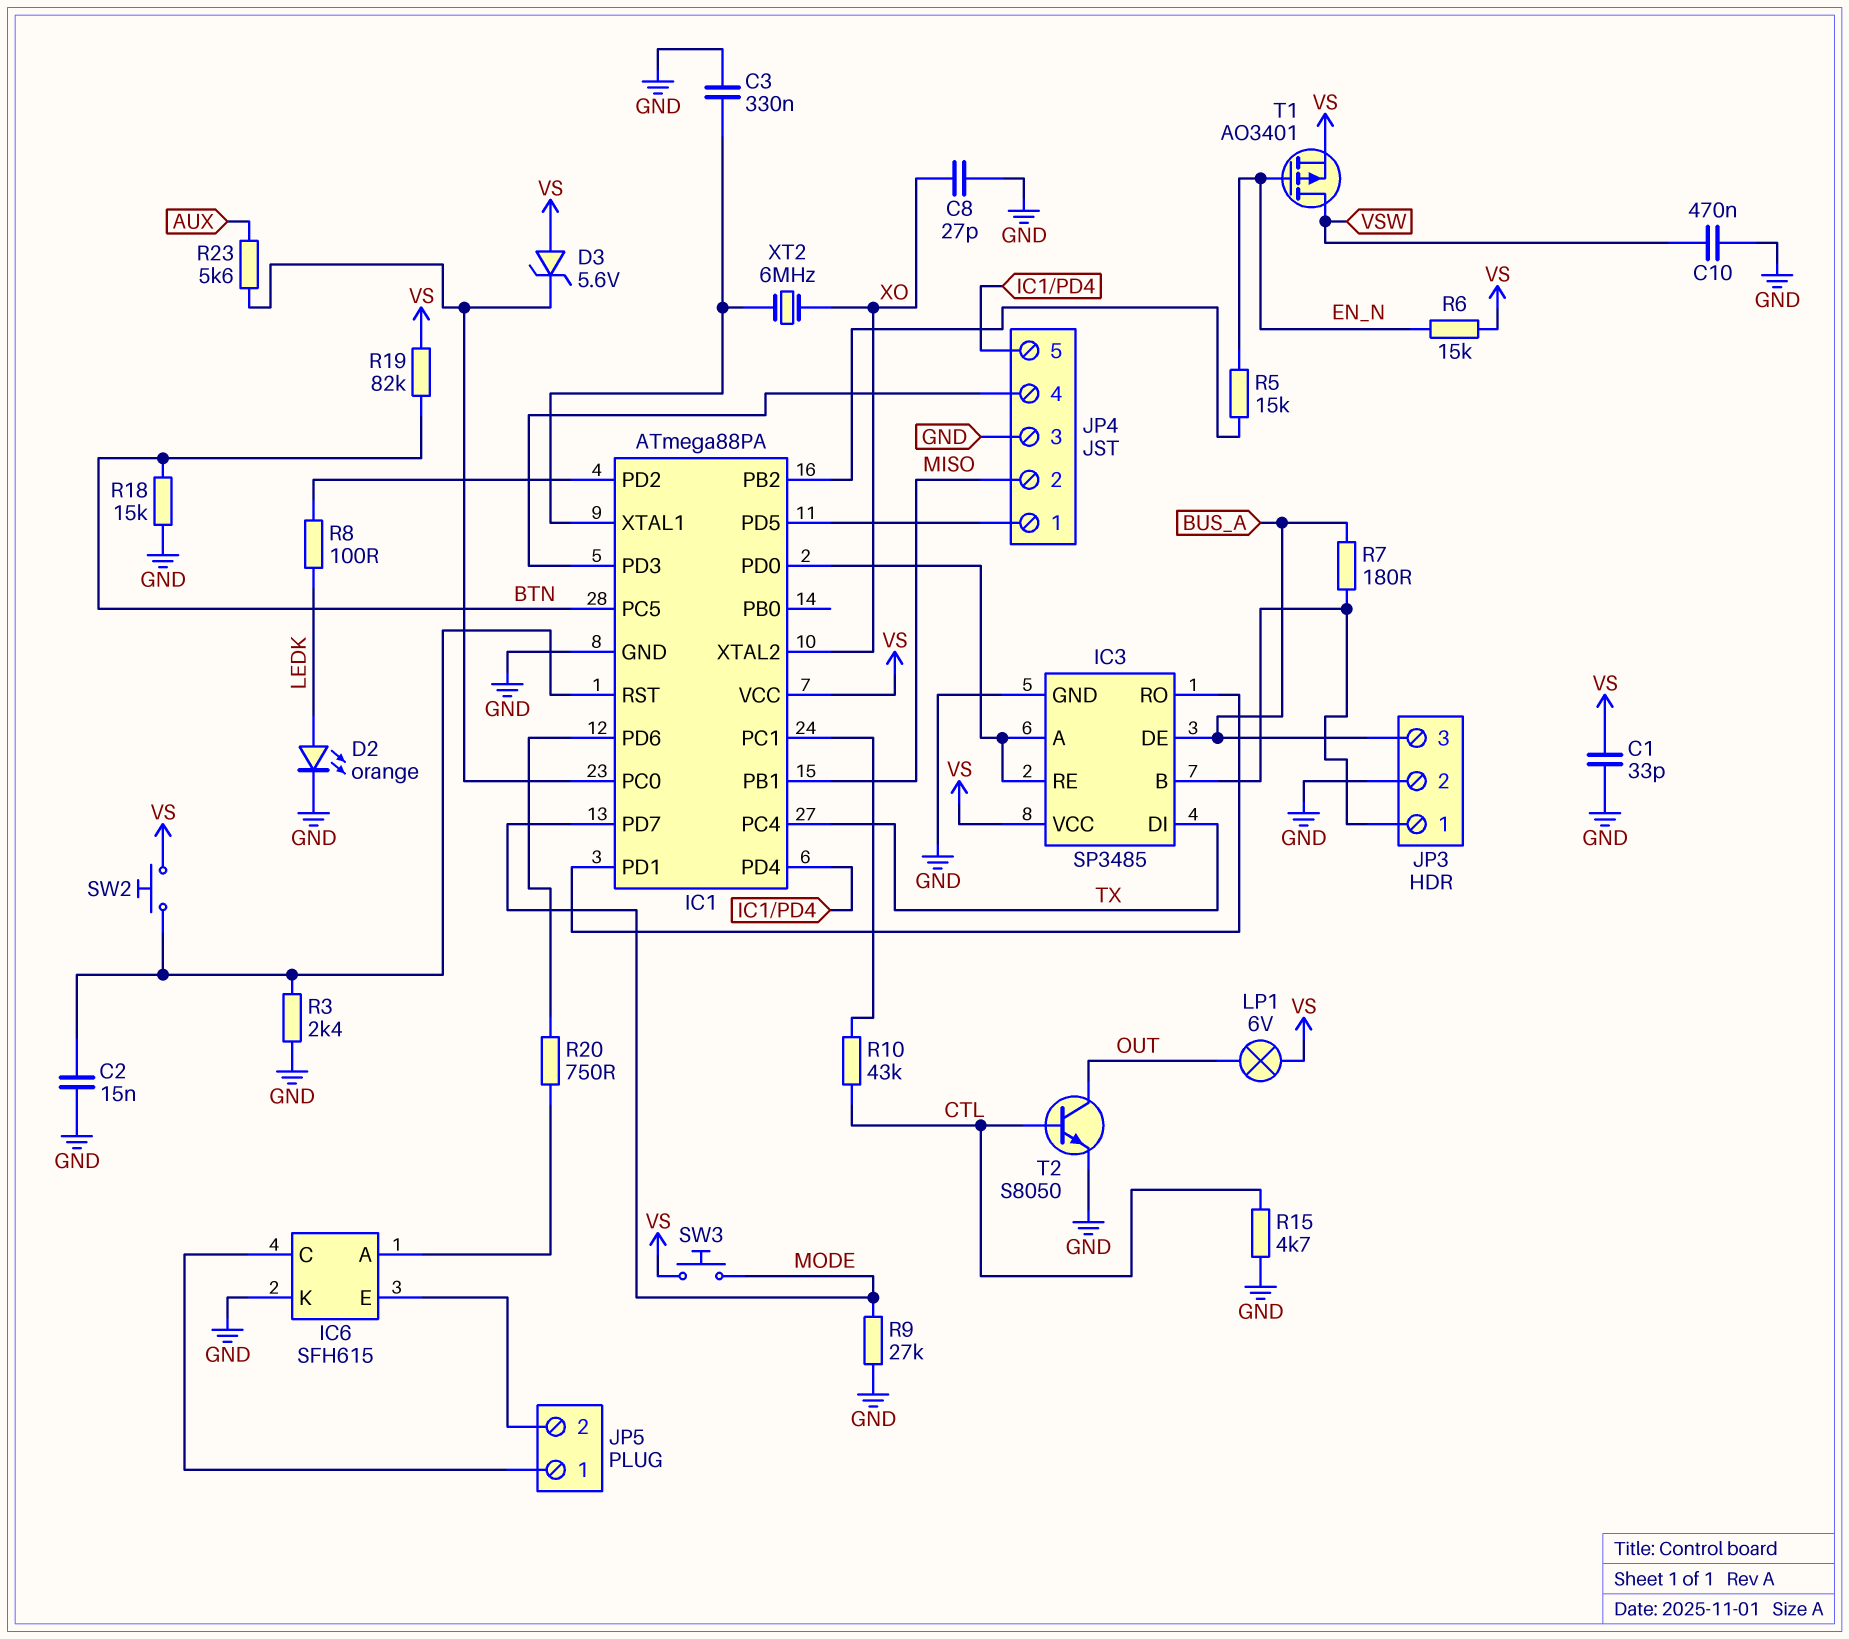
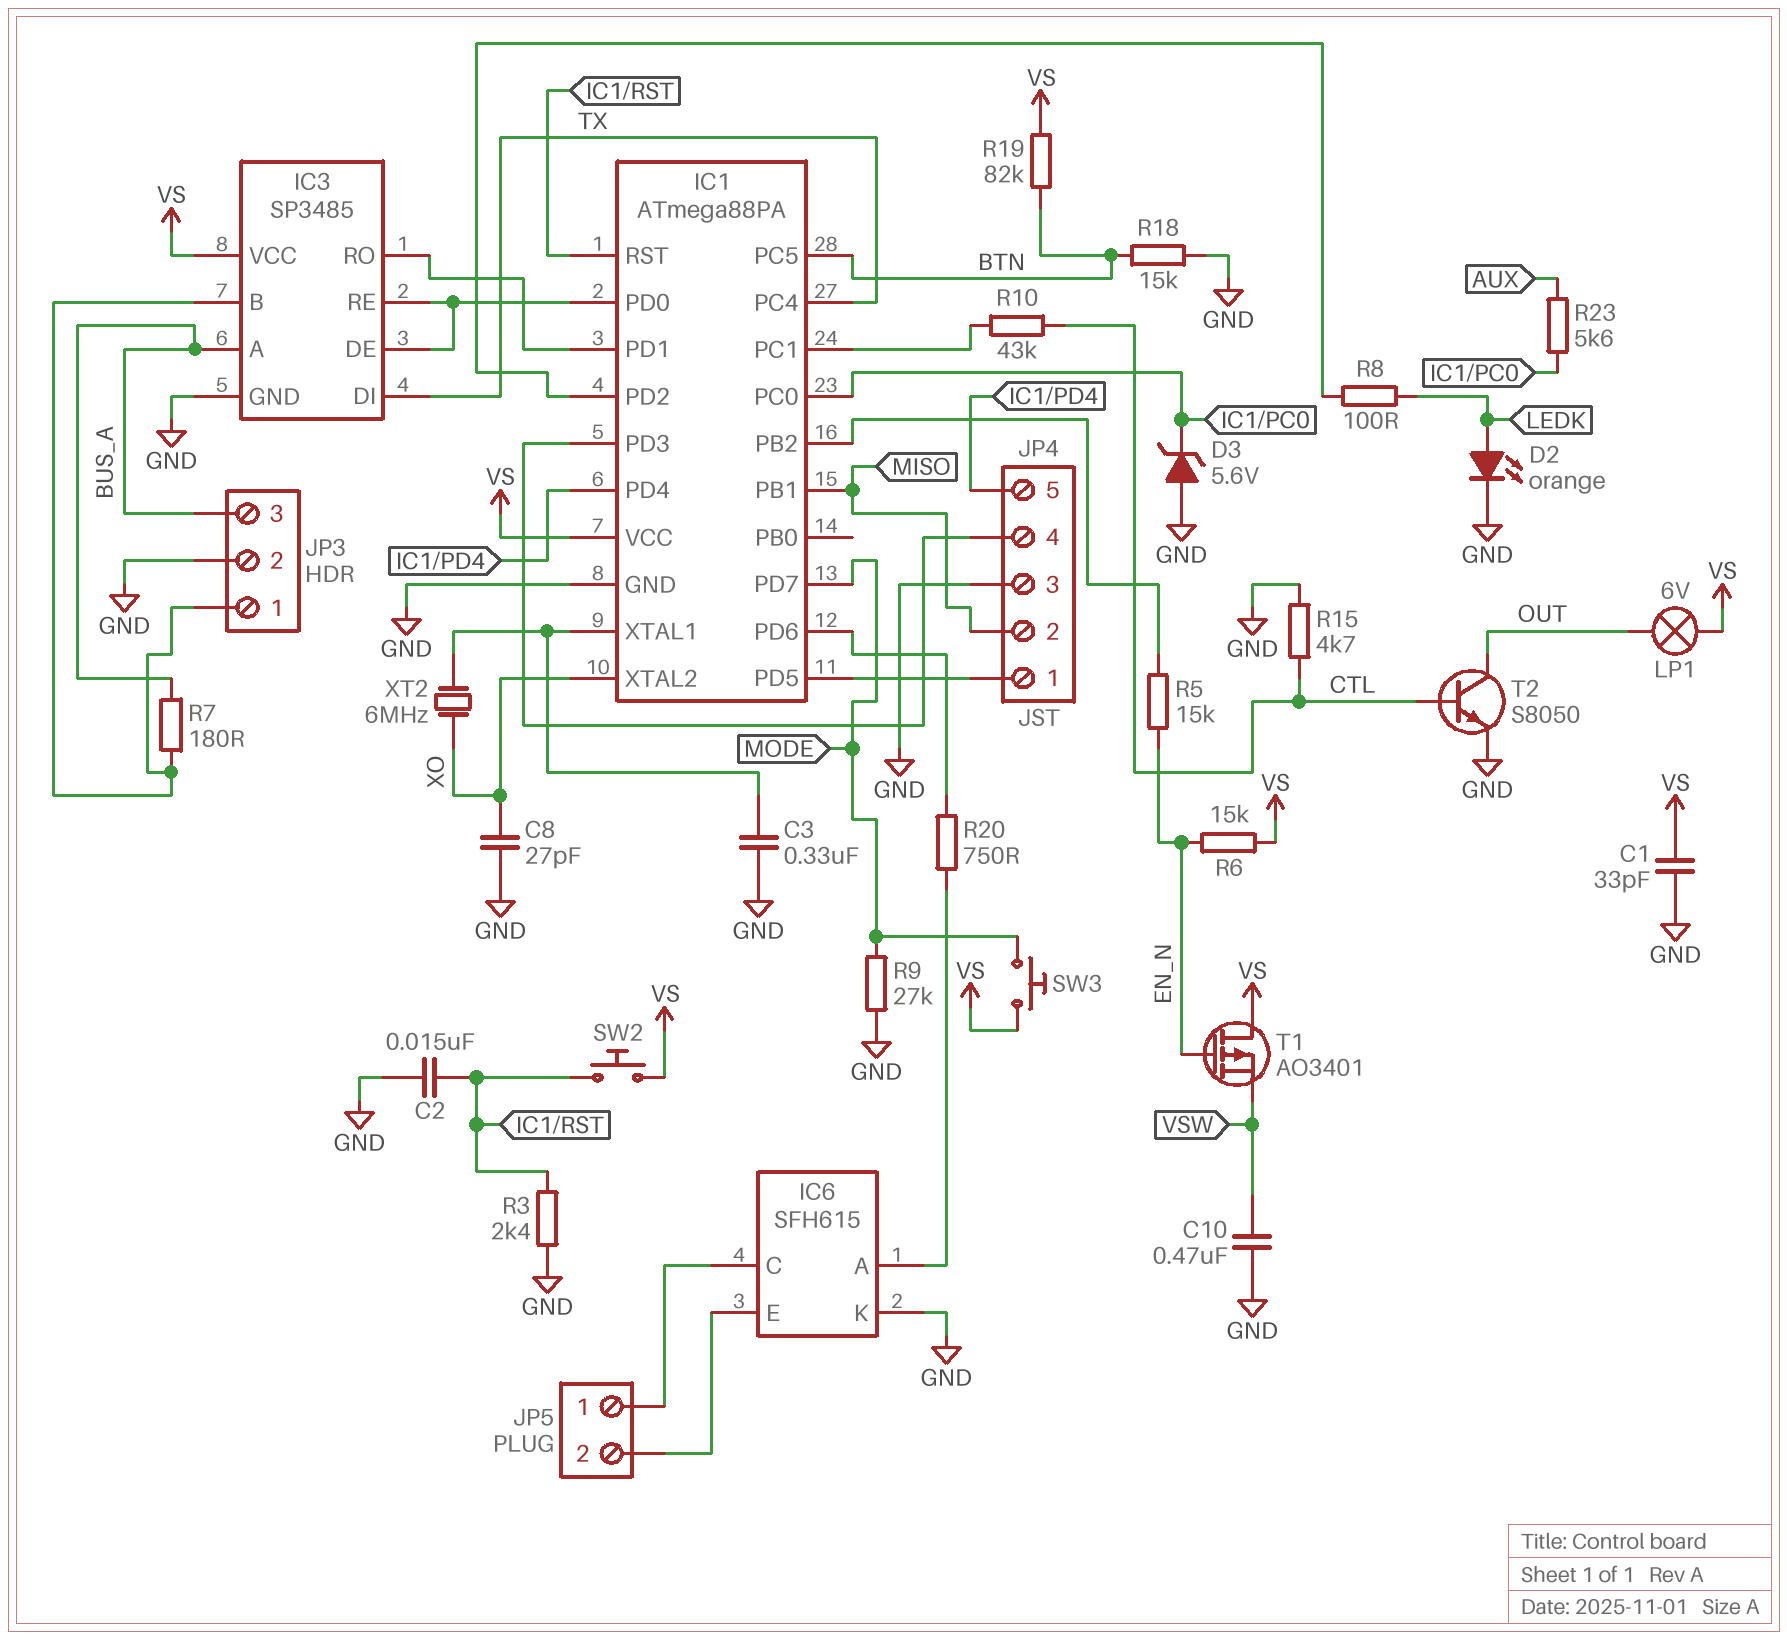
D3: zener 5.6V (A VS, K IC1/PC0) -> zener 5.6V (A GND, K IC1/PC0)
IC3 pin A: IC1/PD0 -> BUS_A
IC3 pin DE: BUS_A -> IC1/PD0
T1: PMOS AO3401 (G EN_N, D VSW, S VS) -> PMOS AO3401 (G EN_N, D VS, S VSW)

